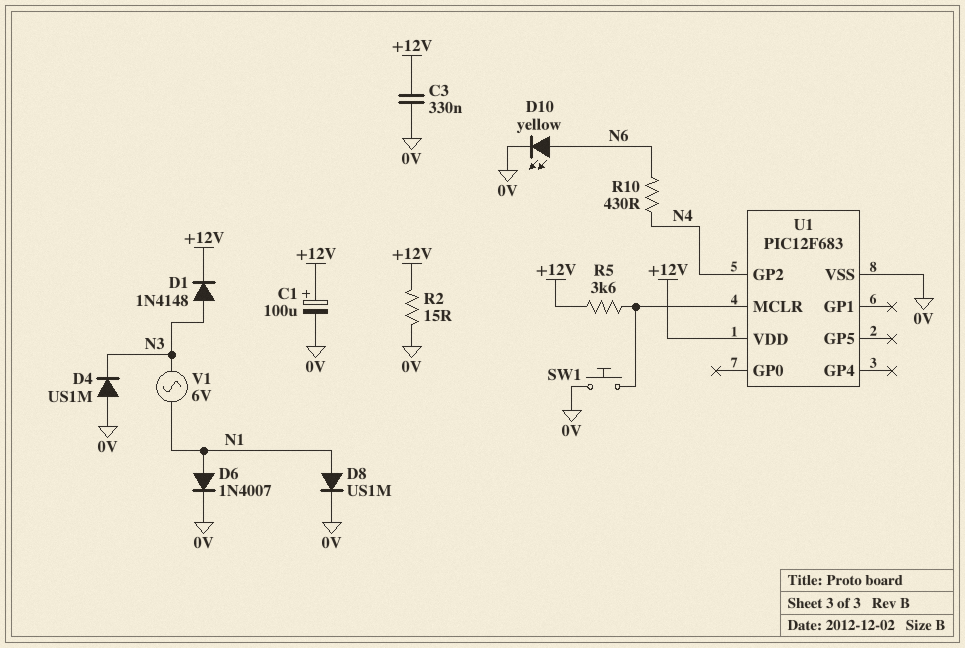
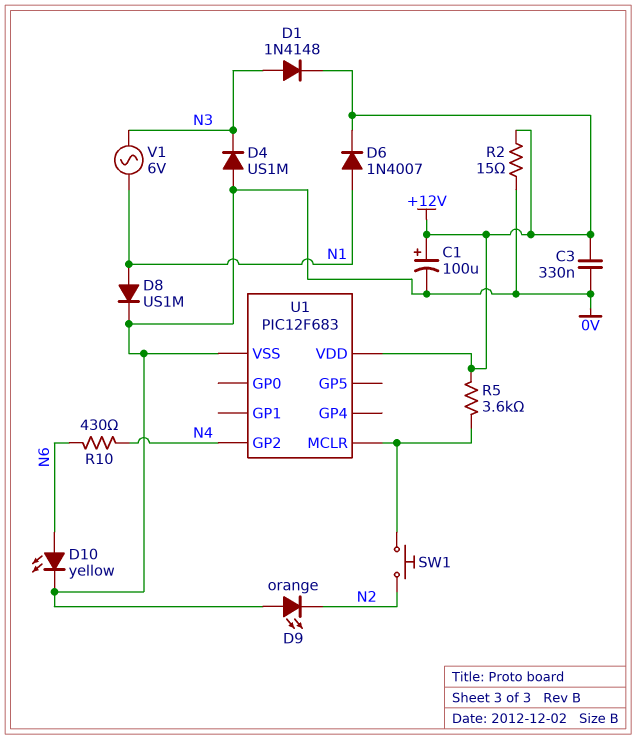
D6: diode 1N4007 (A N1, K 0V) -> diode 1N4007 (A N1, K +12V)
D9: none -> LED orange (A 0V, K N2)
SW1: button (0V, U1/MCLR) -> button (N2, U1/MCLR)

